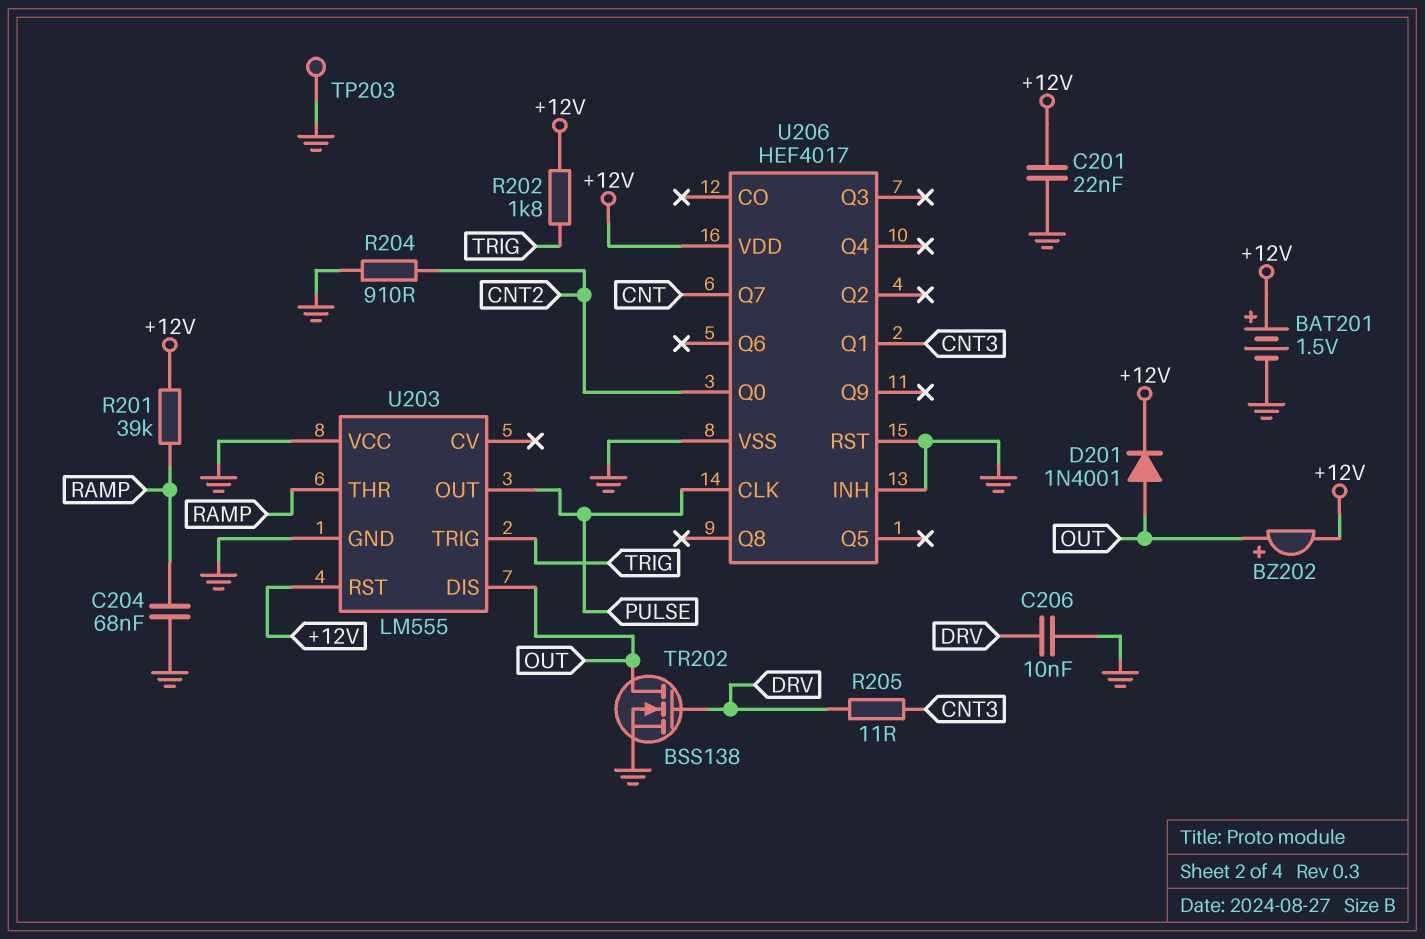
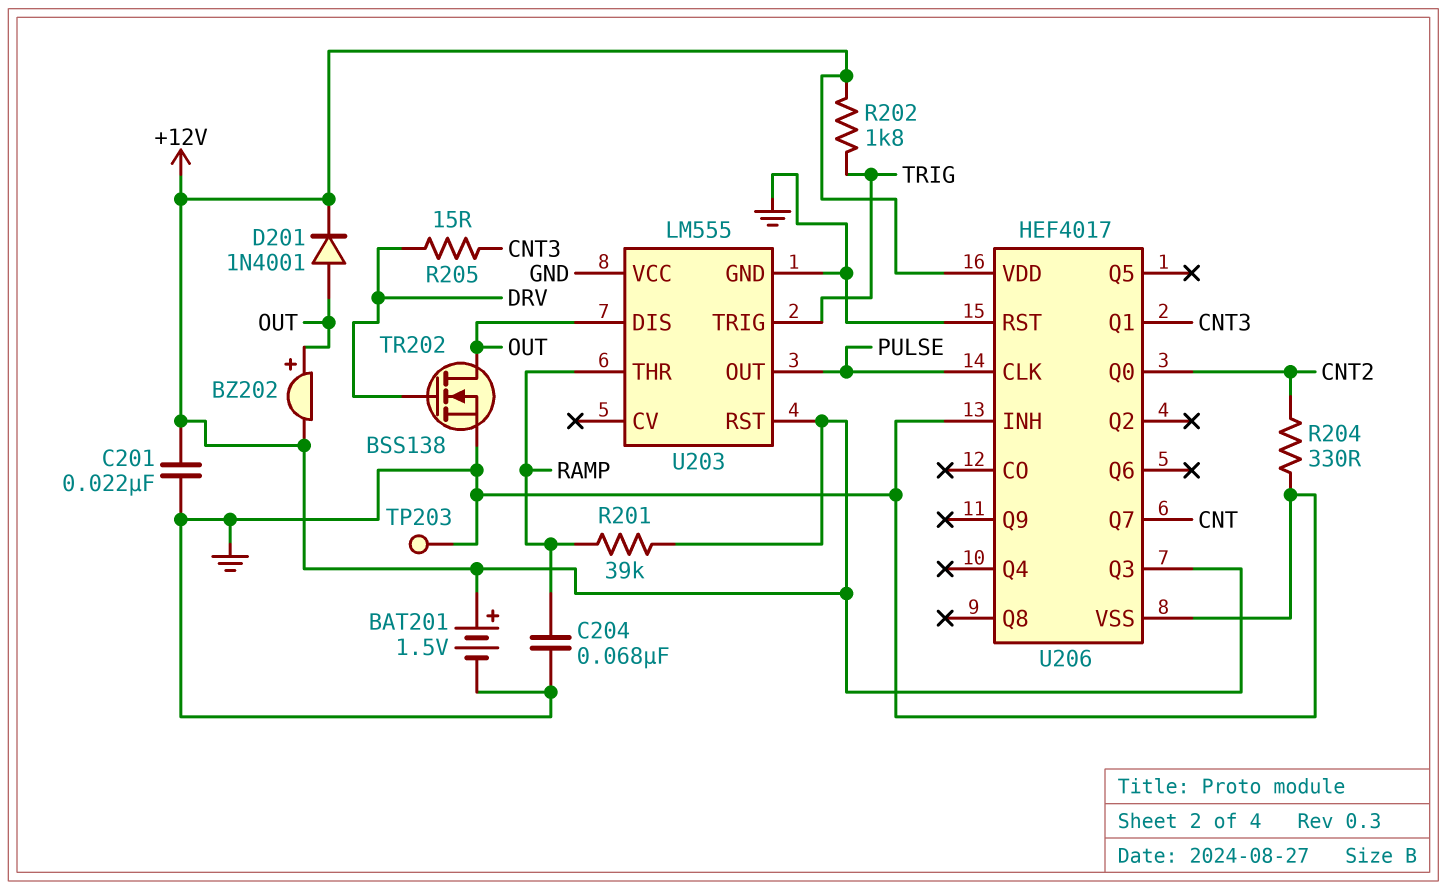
C206: 10nF (DRV, GND) -> none
R204: 910 (CNT2, GND) -> 330 (CNT2, GND)
R205: 11 (CNT3, DRV) -> 15 (CNT3, DRV)
U206 pin Q3: none -> +12V

